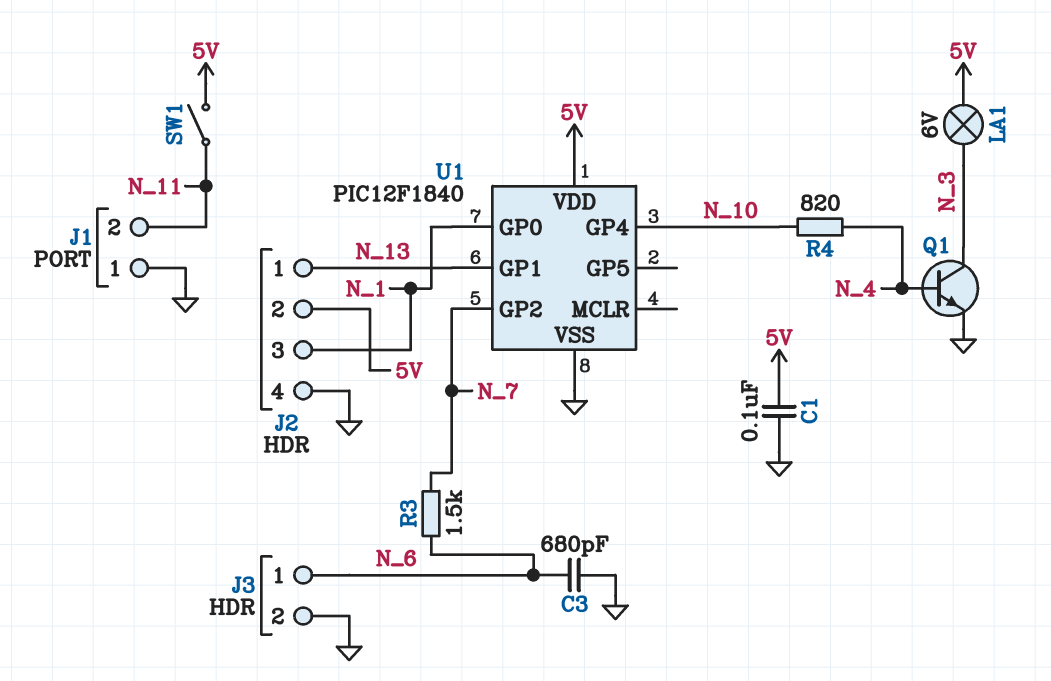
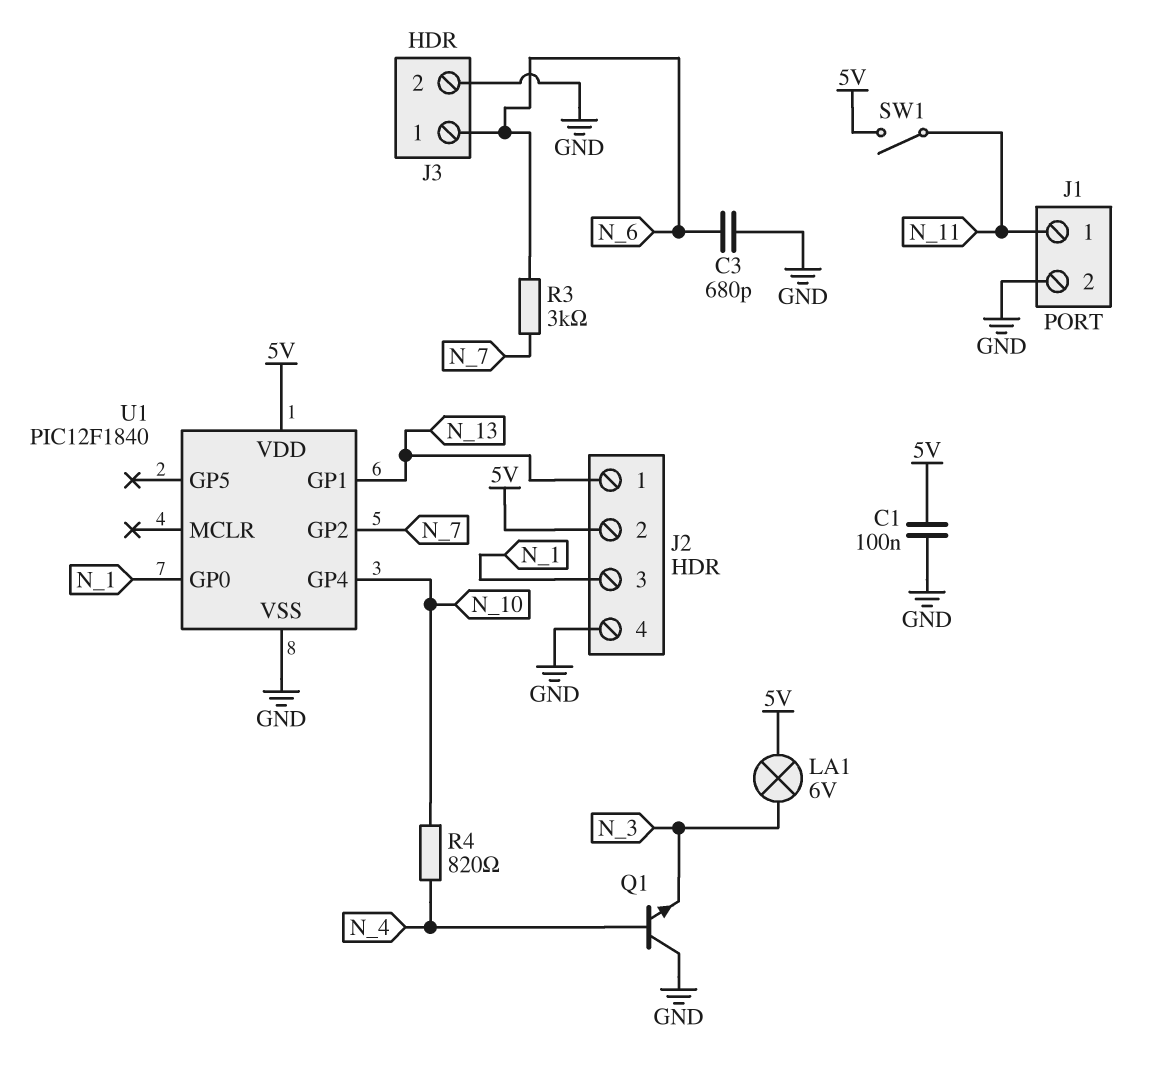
J1 pin 1: GND -> N_11
J1 pin 2: N_11 -> GND
Q1: NPN (B N_4, C N_3, E GND) -> NPN (B N_4, C GND, E N_3)
R3: 1.5k (N_6, N_7) -> 3k (N_6, N_7)

